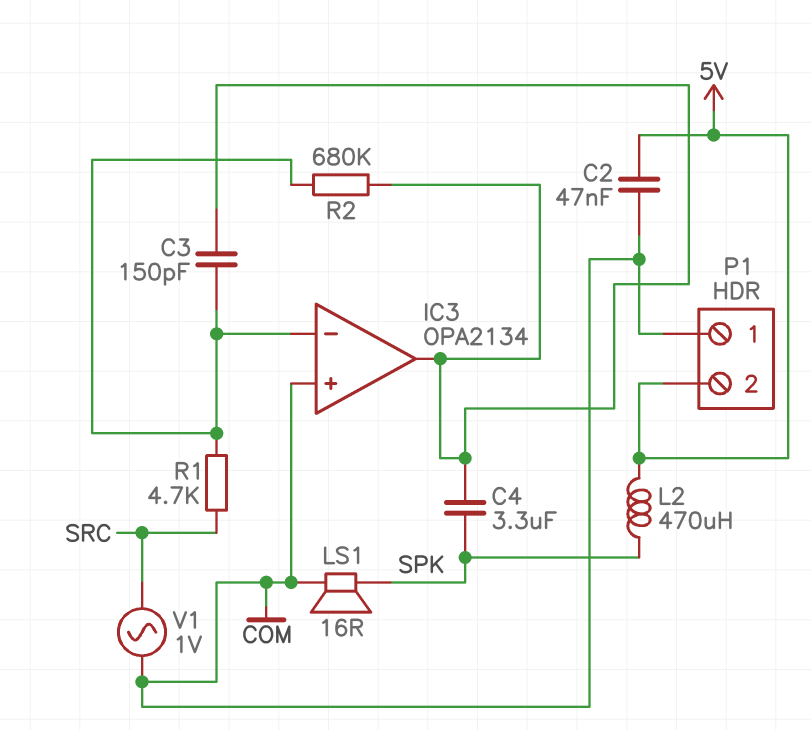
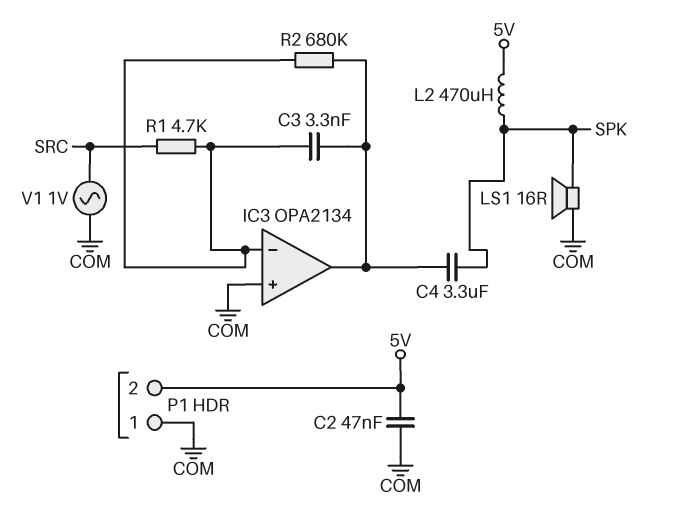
C3: 150pF (IC3/in-, IC3/out) -> 3.3nF (IC3/in-, IC3/out)

